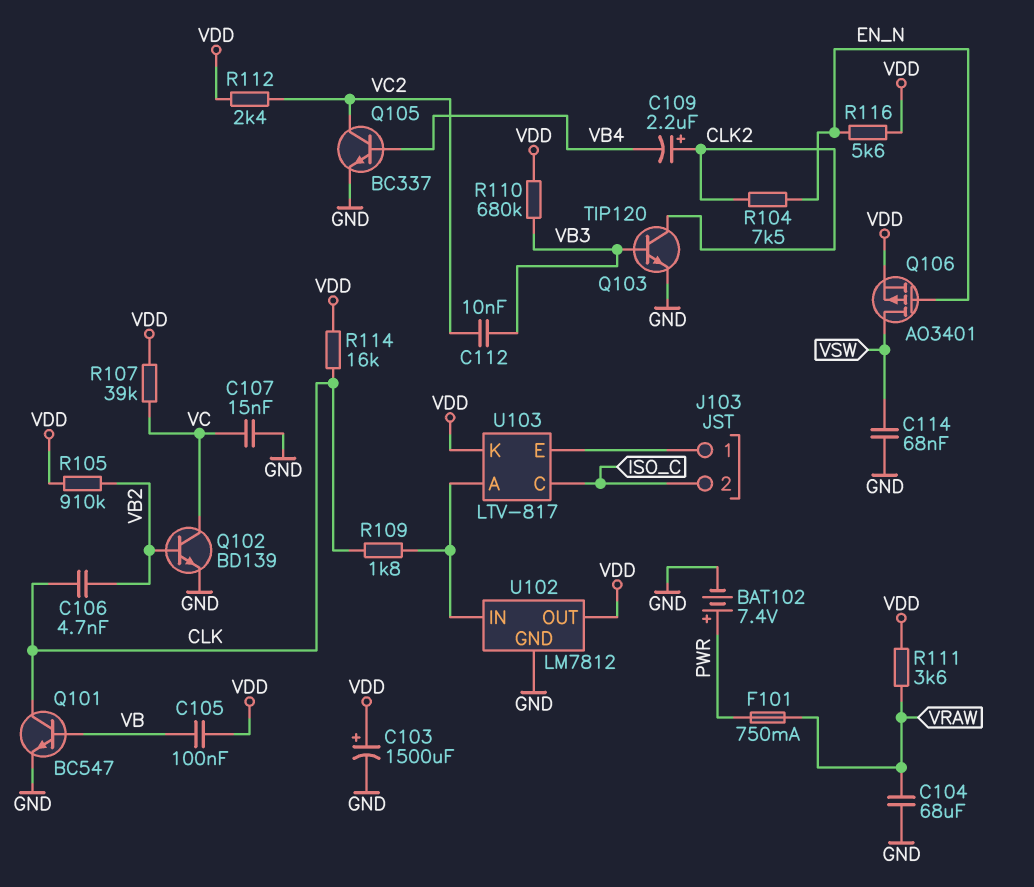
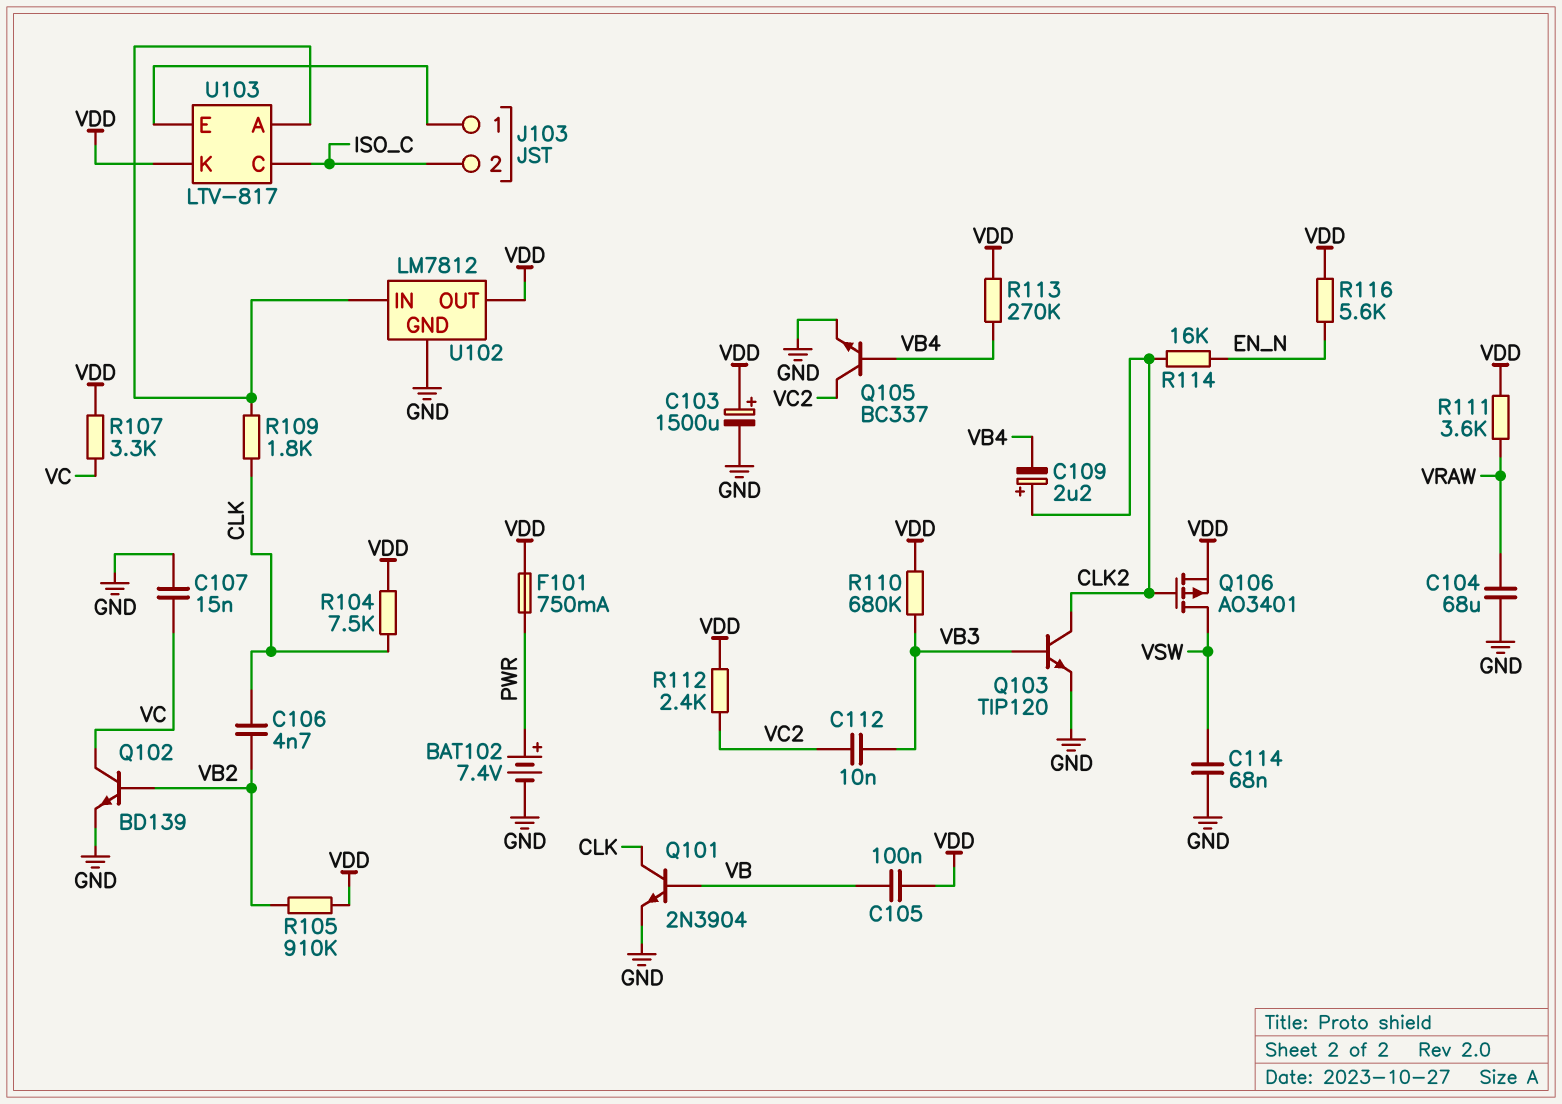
F101: 750mA (PWR, VRAW) -> 750mA (PWR, VDD)
Q101: NPN BC547 (B VB, C CLK, E GND) -> NPN 2N3904 (B VB, C CLK, E GND)
Q106: PMOS AO3401 (G EN_N, D VSW, S VDD) -> PMOS AO3401 (G CLK2, D VSW, S VDD)
R104: 7.5k (CLK2, EN_N) -> 7.5k (CLK, VDD)
R107: 39k (VC, VDD) -> 3.3k (VC, VDD)
R113: none -> 270k (VB4, VDD)
R114: 16k (CLK, VDD) -> 16k (CLK2, EN_N)

